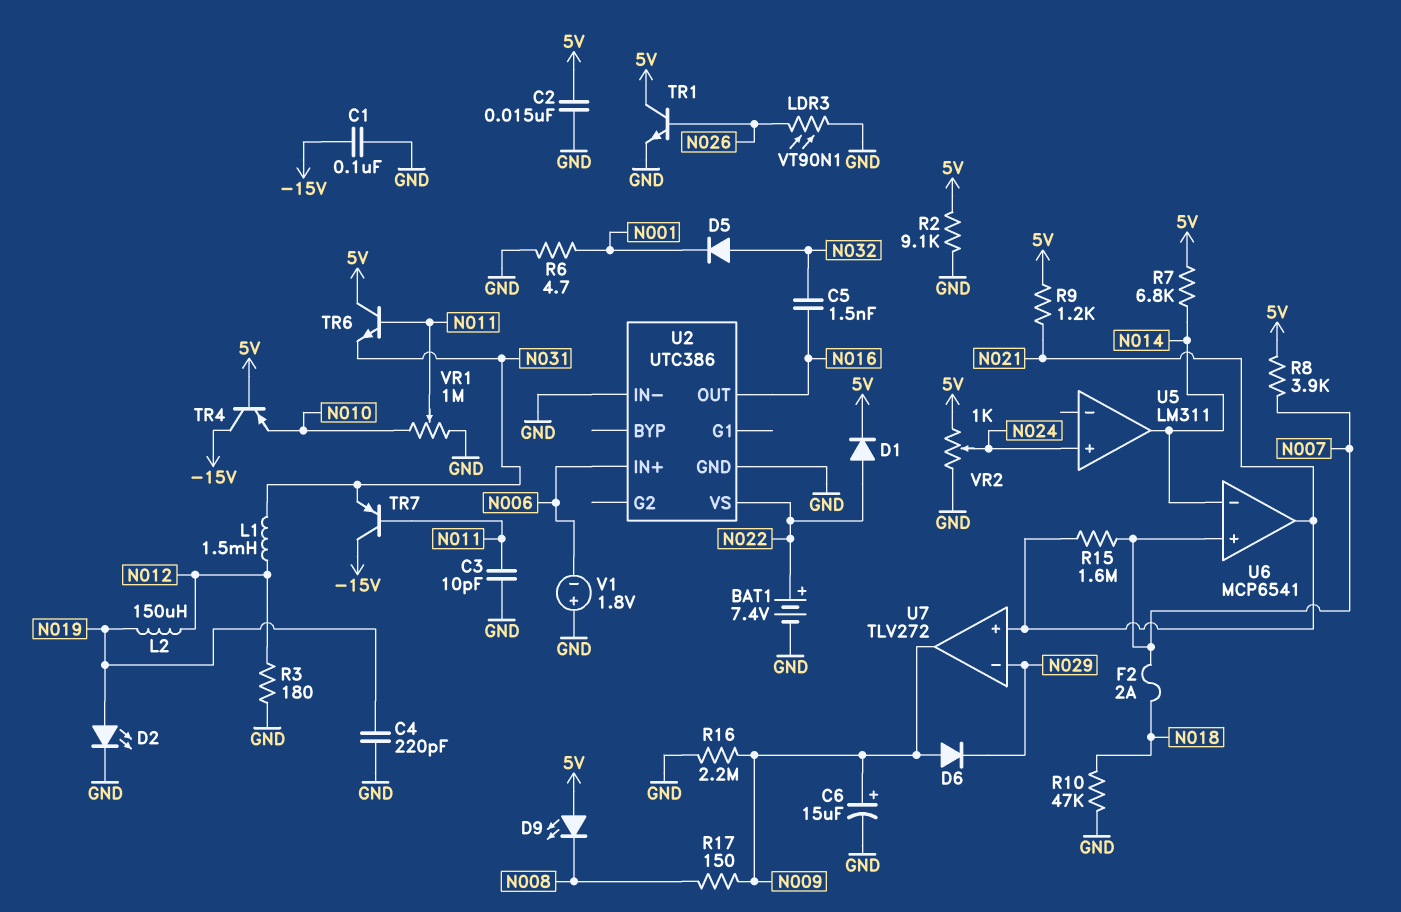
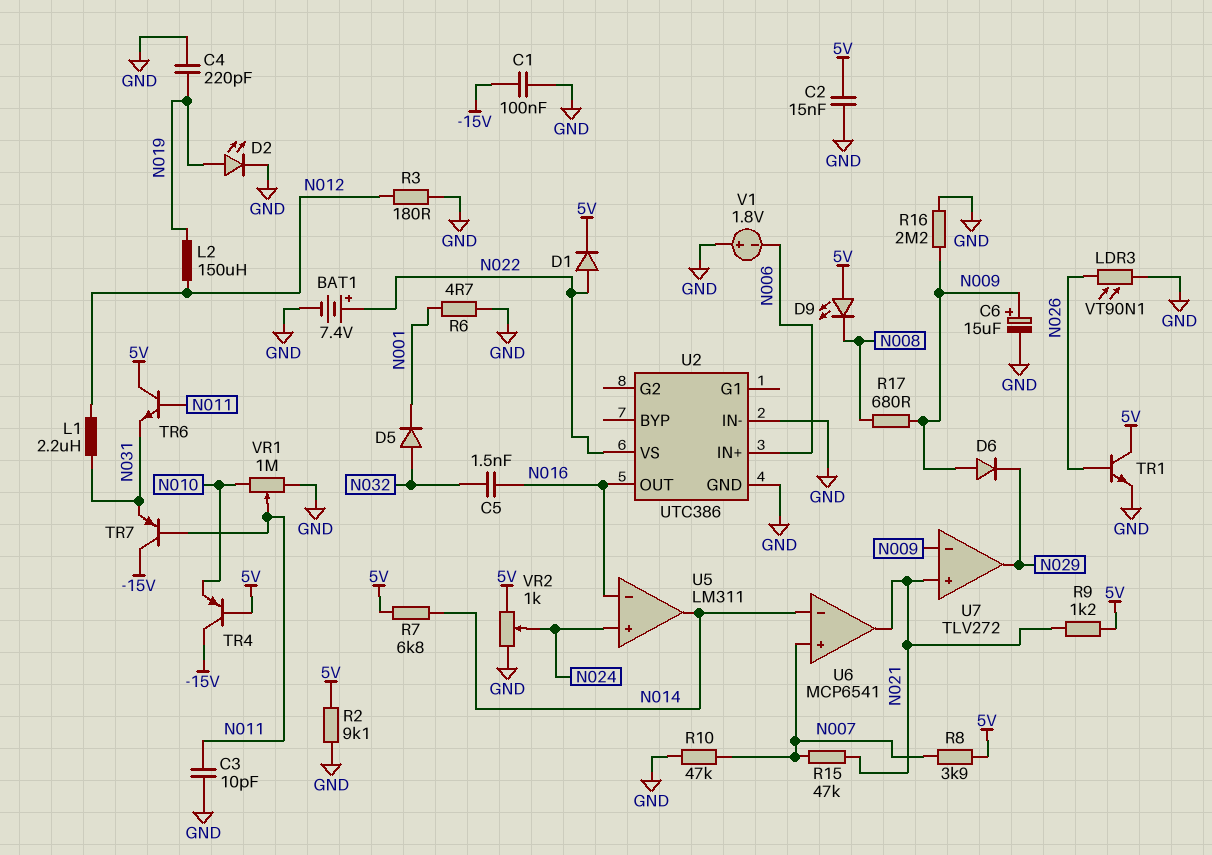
F2: 2A (N007, N018) -> none
L1: 1.5mH (N012, N031) -> 2.2uH (N012, N031)
R10: 47k (GND, N018) -> 47k (GND, N007)
R15: 1.6M (N007, N021) -> 47k (N007, N021)
R17: 150 (N008, N009) -> 680 (N008, N009)
U5 pin in-: none -> N016
U7 pin in-: N029 -> N009
U7 pin out: N009 -> N029

